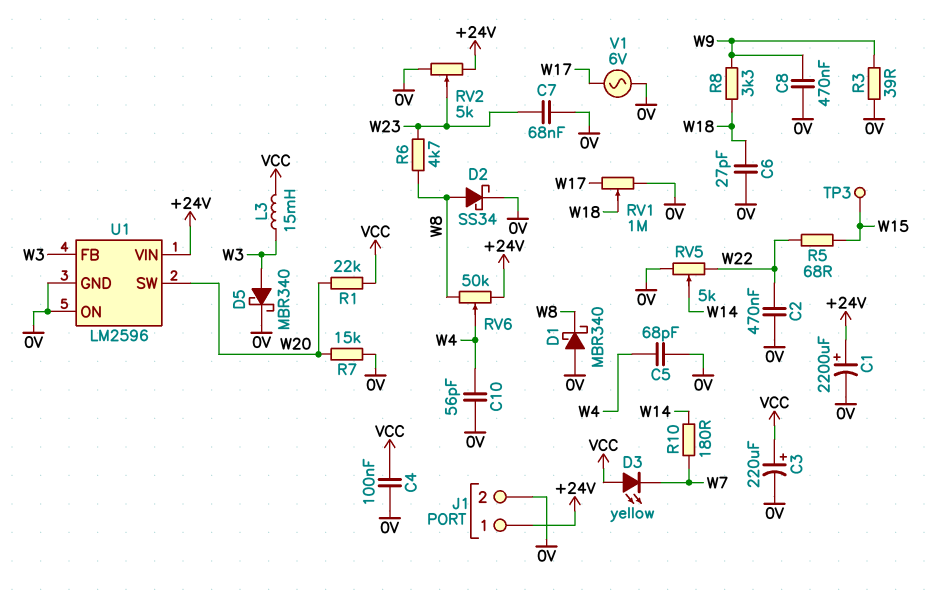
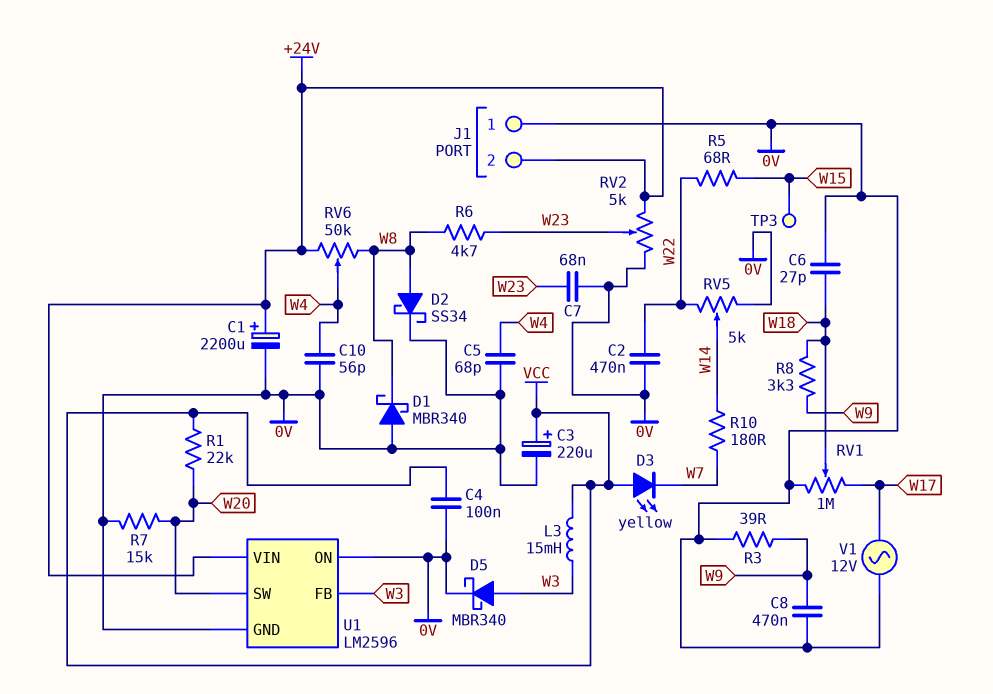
J1 pin 1: +24V -> 0V
J1 pin 2: 0V -> +24V
V1: AC 6V (0V, W17) -> AC 12V (0V, W17)

